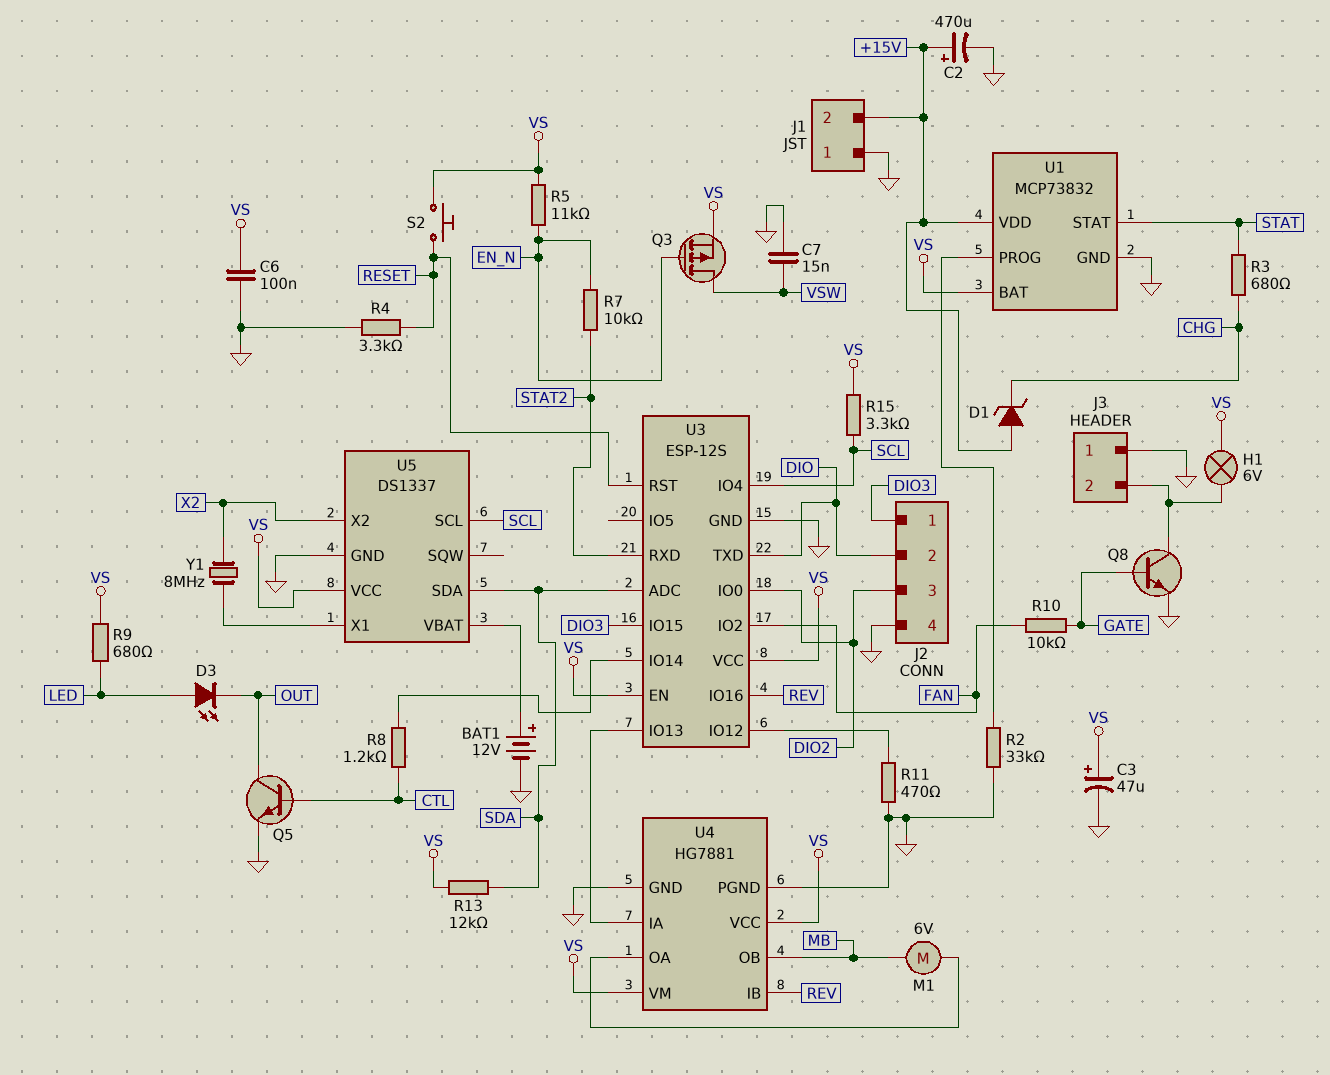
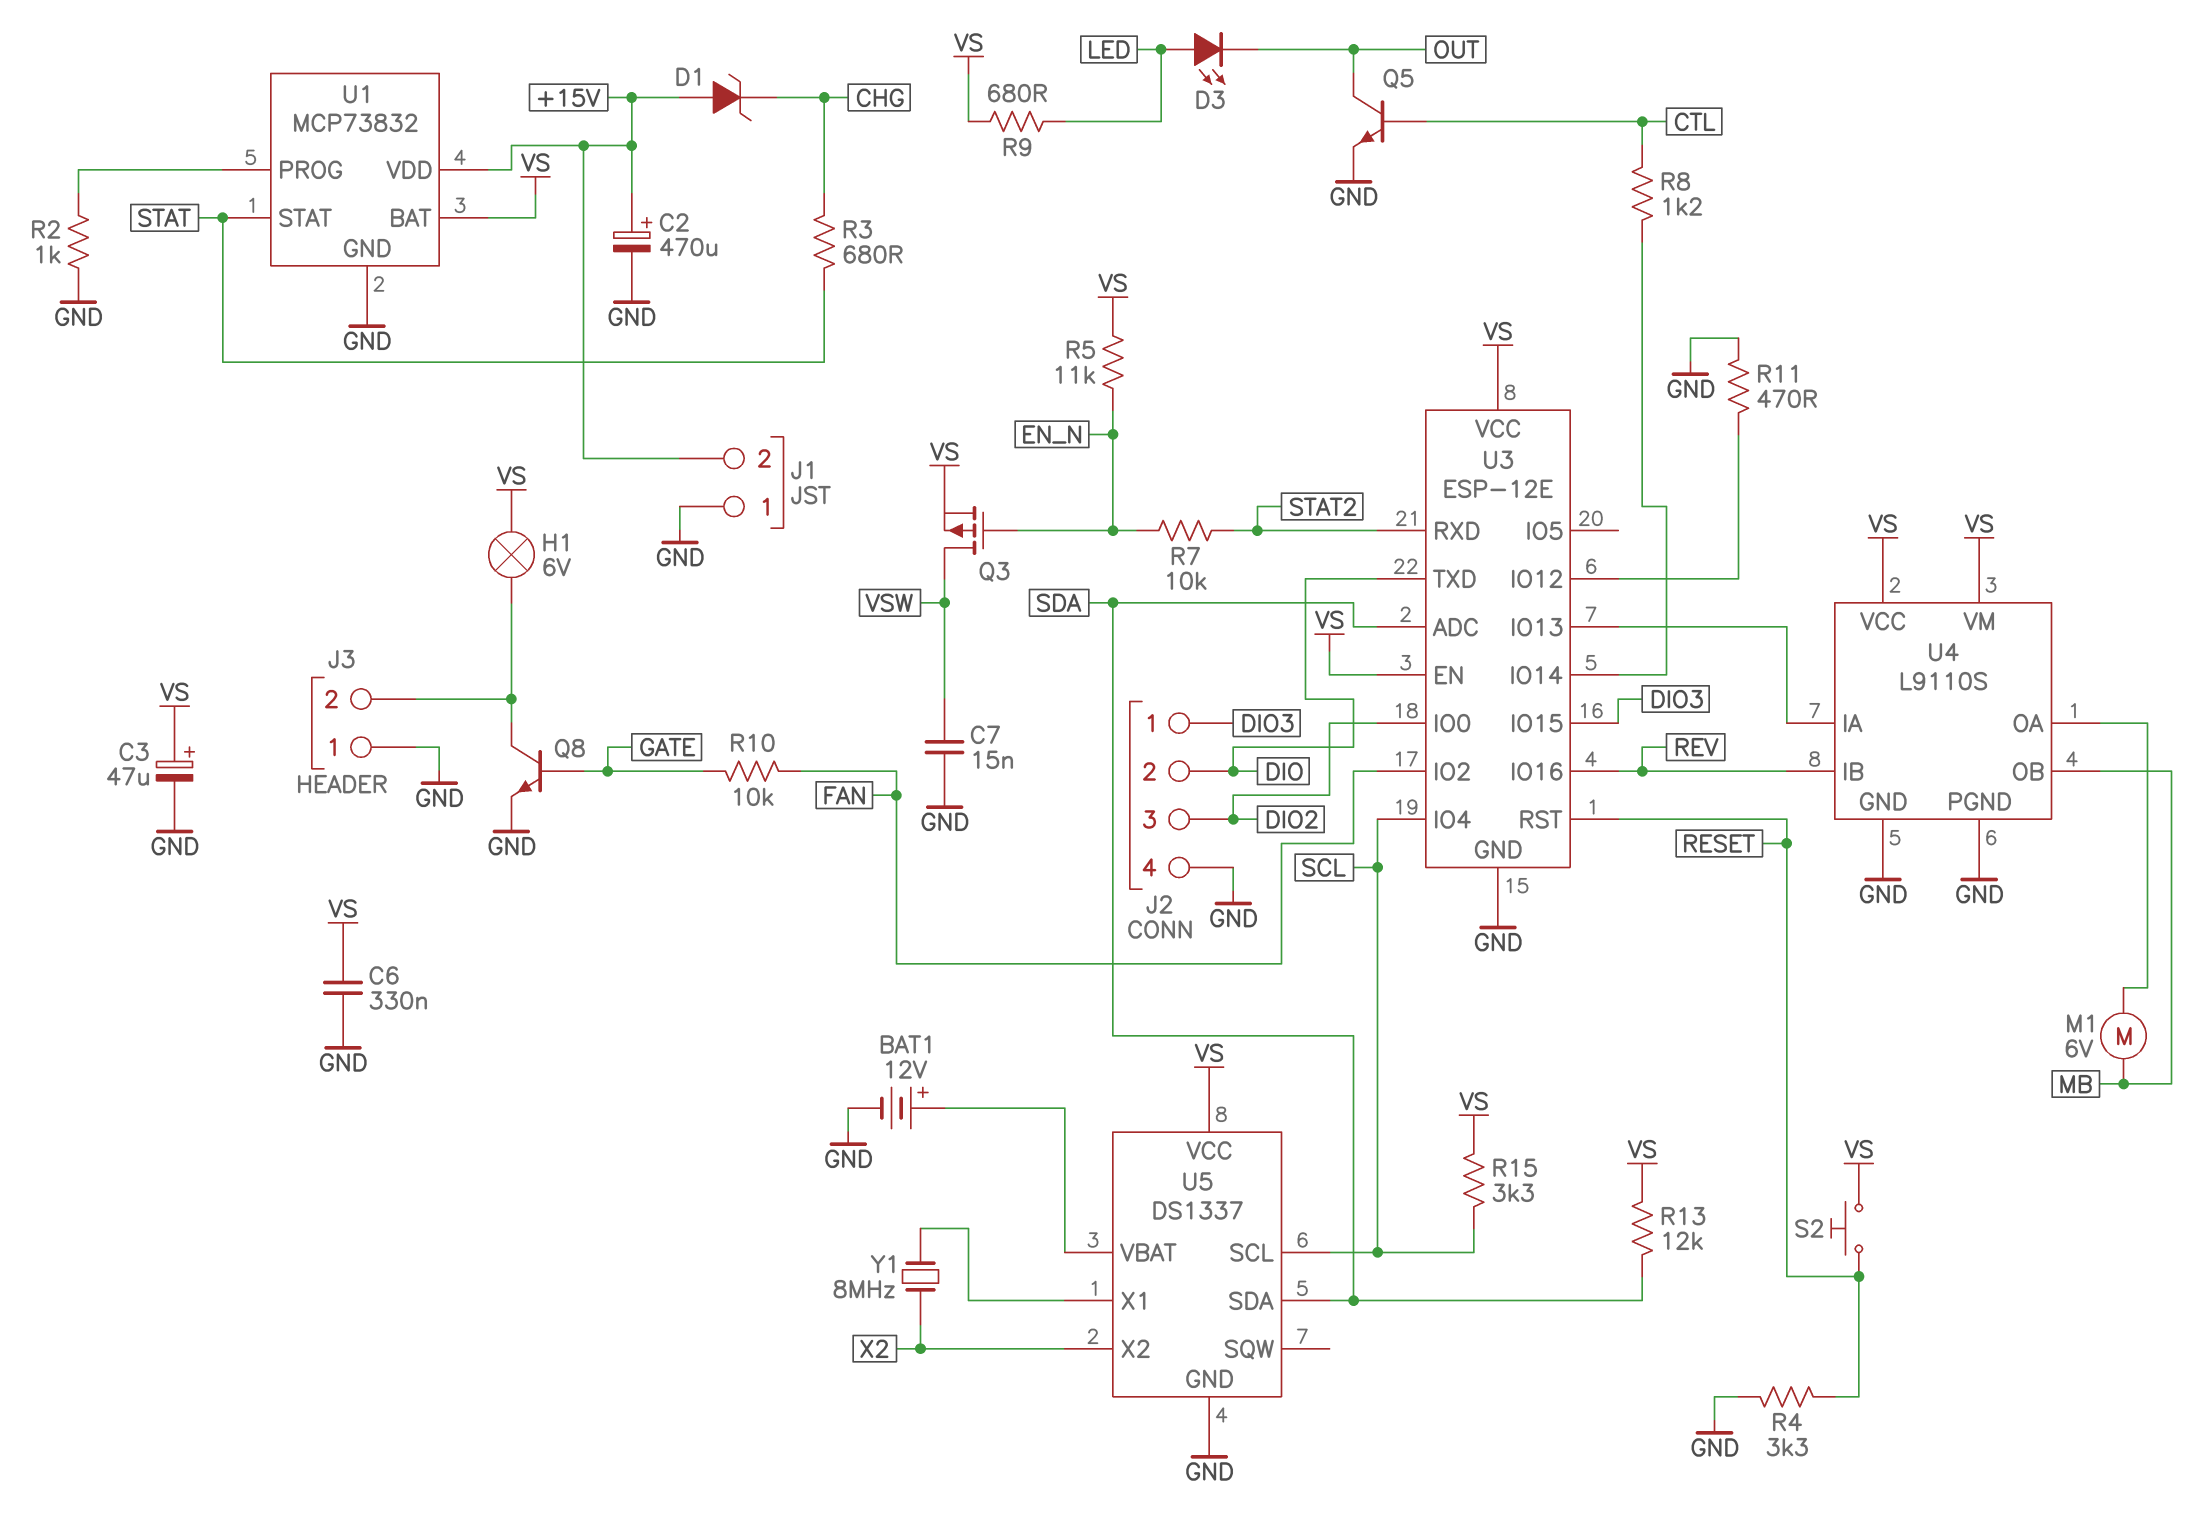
C6: 100nF (GND, VS) -> 330nF (GND, VS)
R2: 33k (GND, U1/PROG) -> 1k (GND, U1/PROG)
U3: ESP-12S -> ESP-12E
U4: HG7881 -> L9110S

